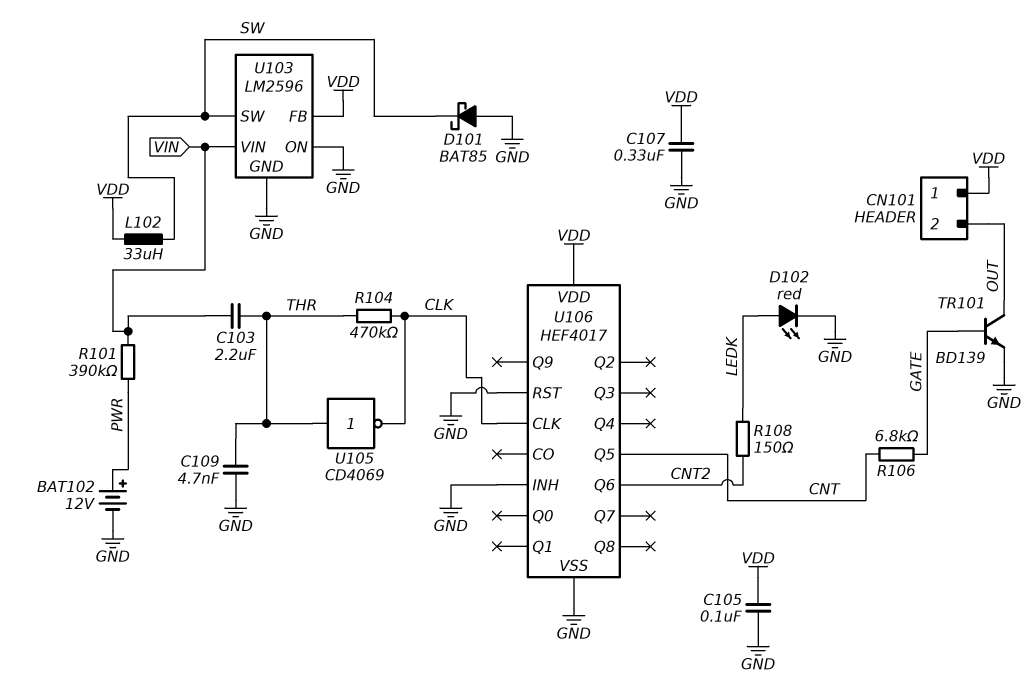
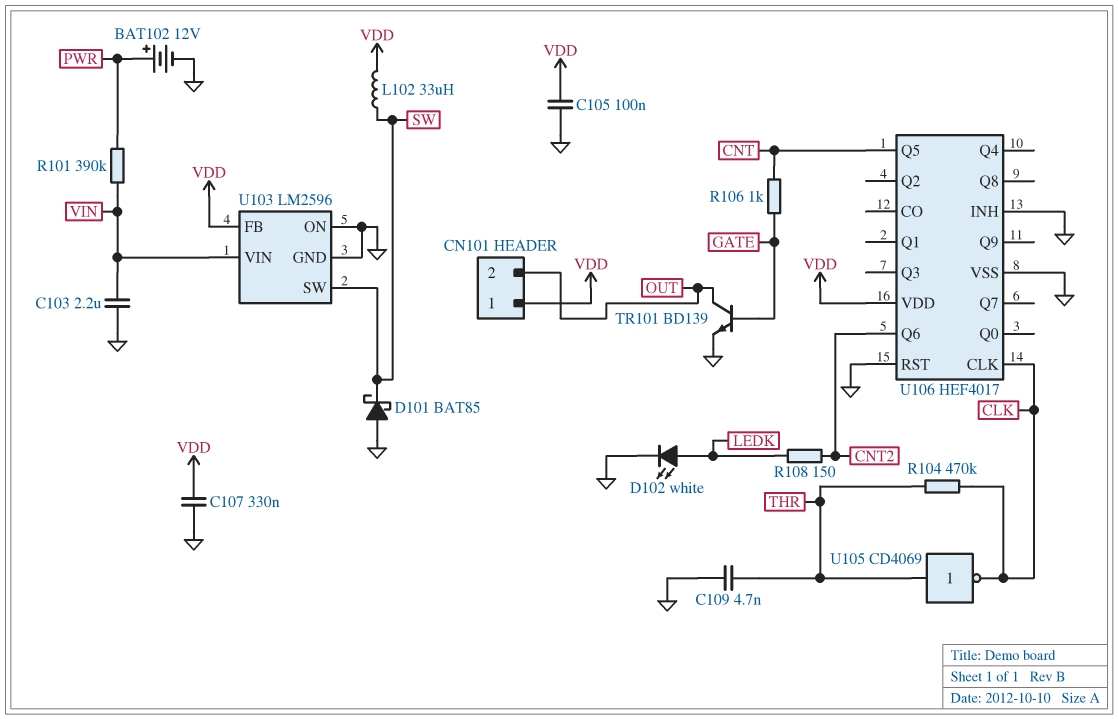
C103: 2.2uF (THR, VIN) -> 2.2uF (GND, VIN)
D102: LED red (A LEDK, K GND) -> LED white (A LEDK, K GND)
R106: 6.8k (CNT, GATE) -> 1k (CNT, GATE)

